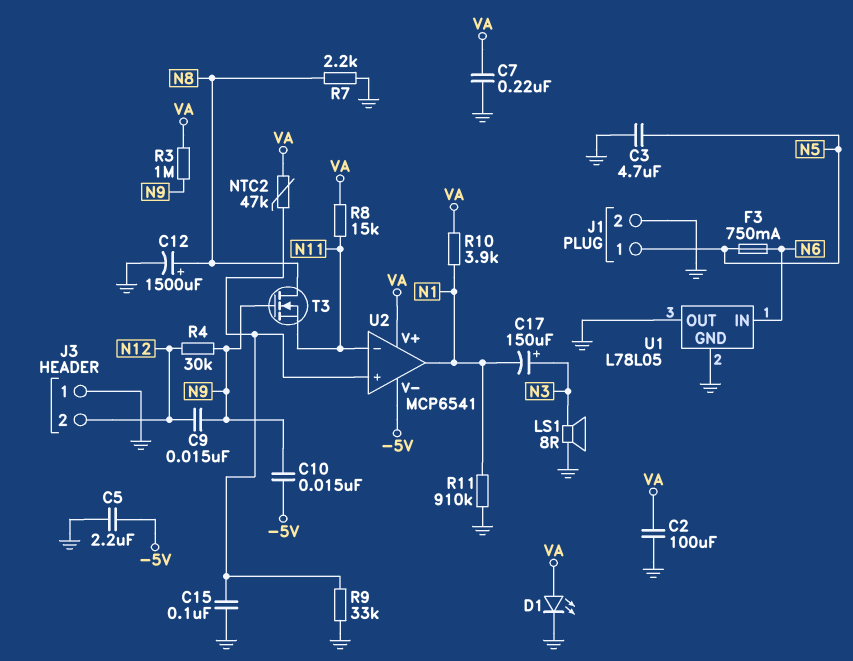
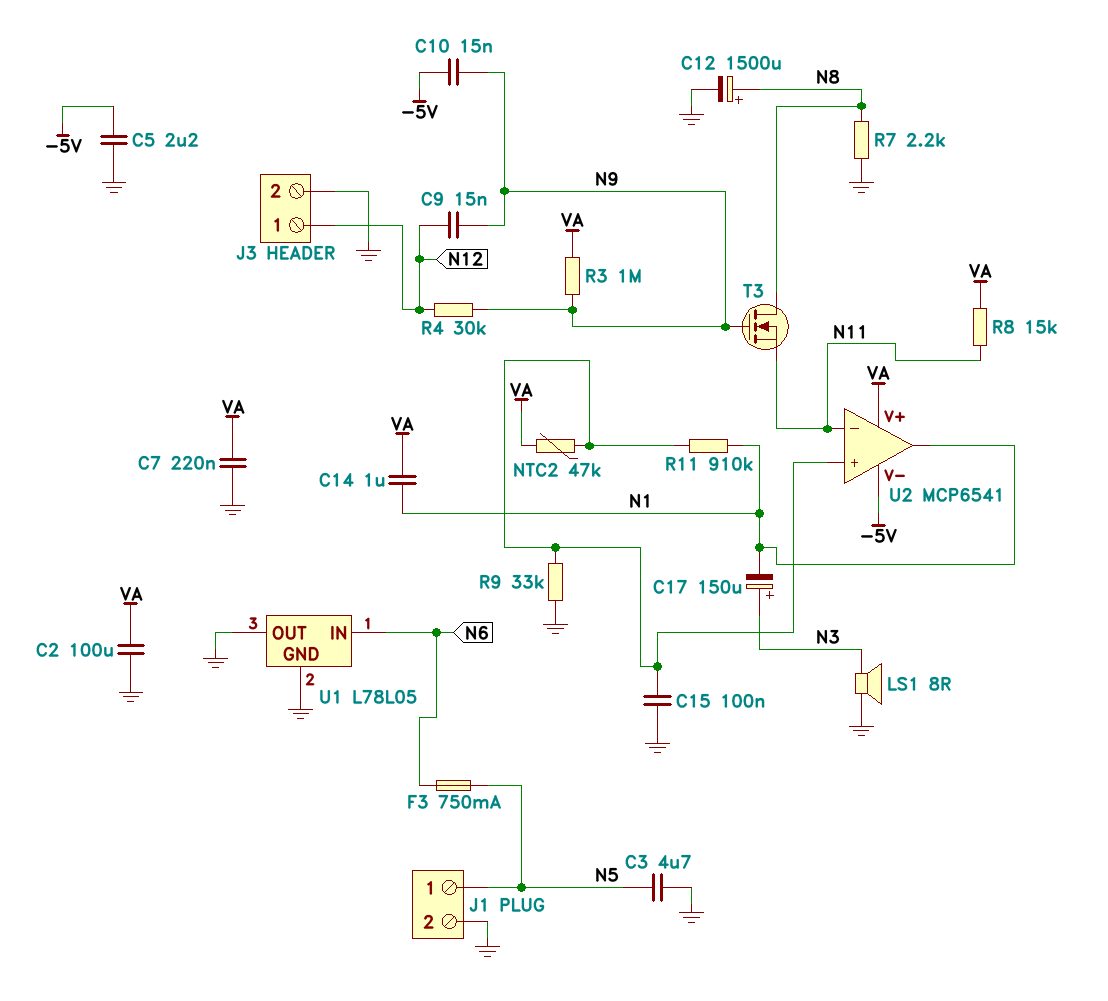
C14: none -> 1uF (N1, VA)
D1: LED (A VA, K GND) -> none
J3 pin 1: GND -> N12
J3 pin 2: N12 -> GND
R10: 3.9k (N1, VA) -> none
R11: 910k (GND, N1) -> 910k (N1, U2/in+)

